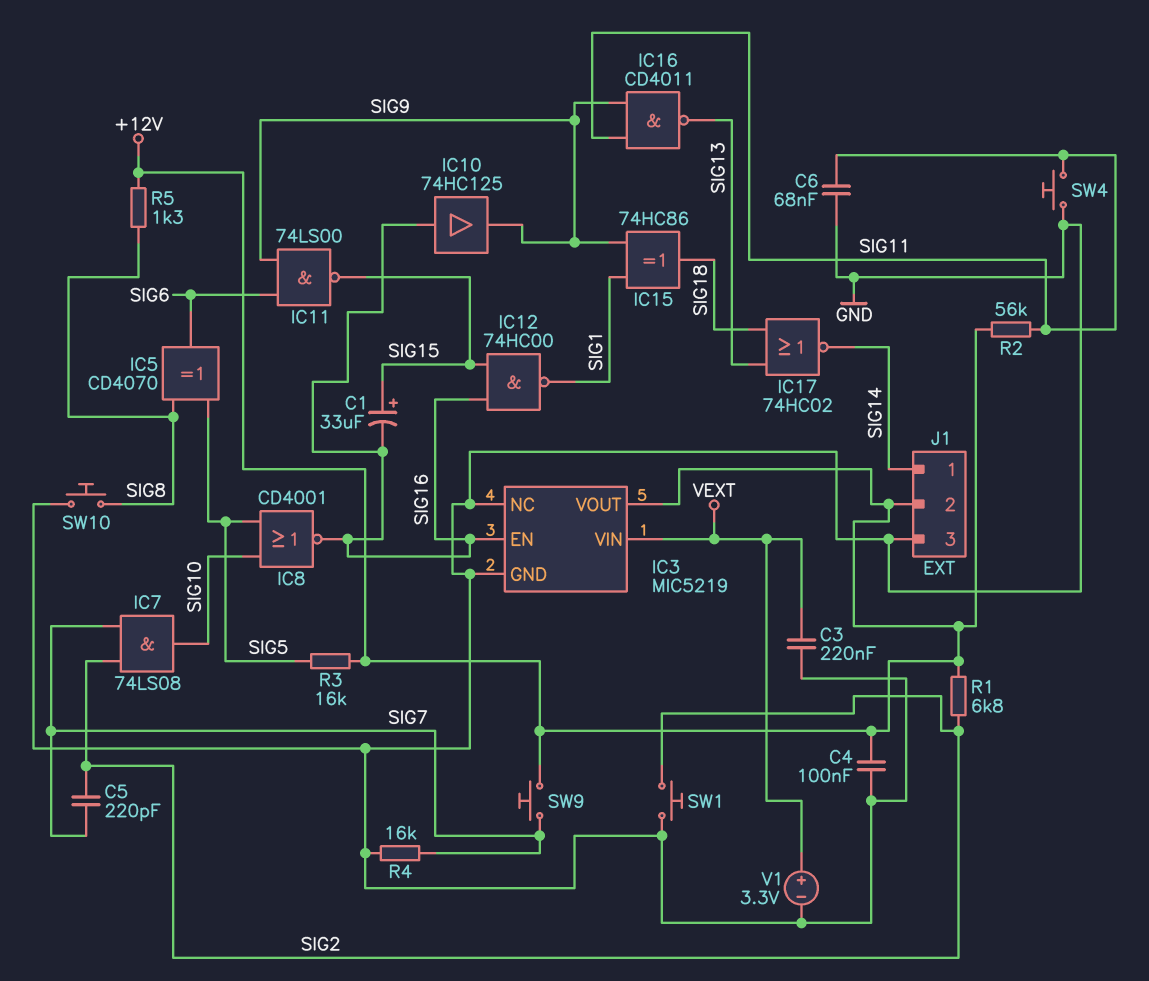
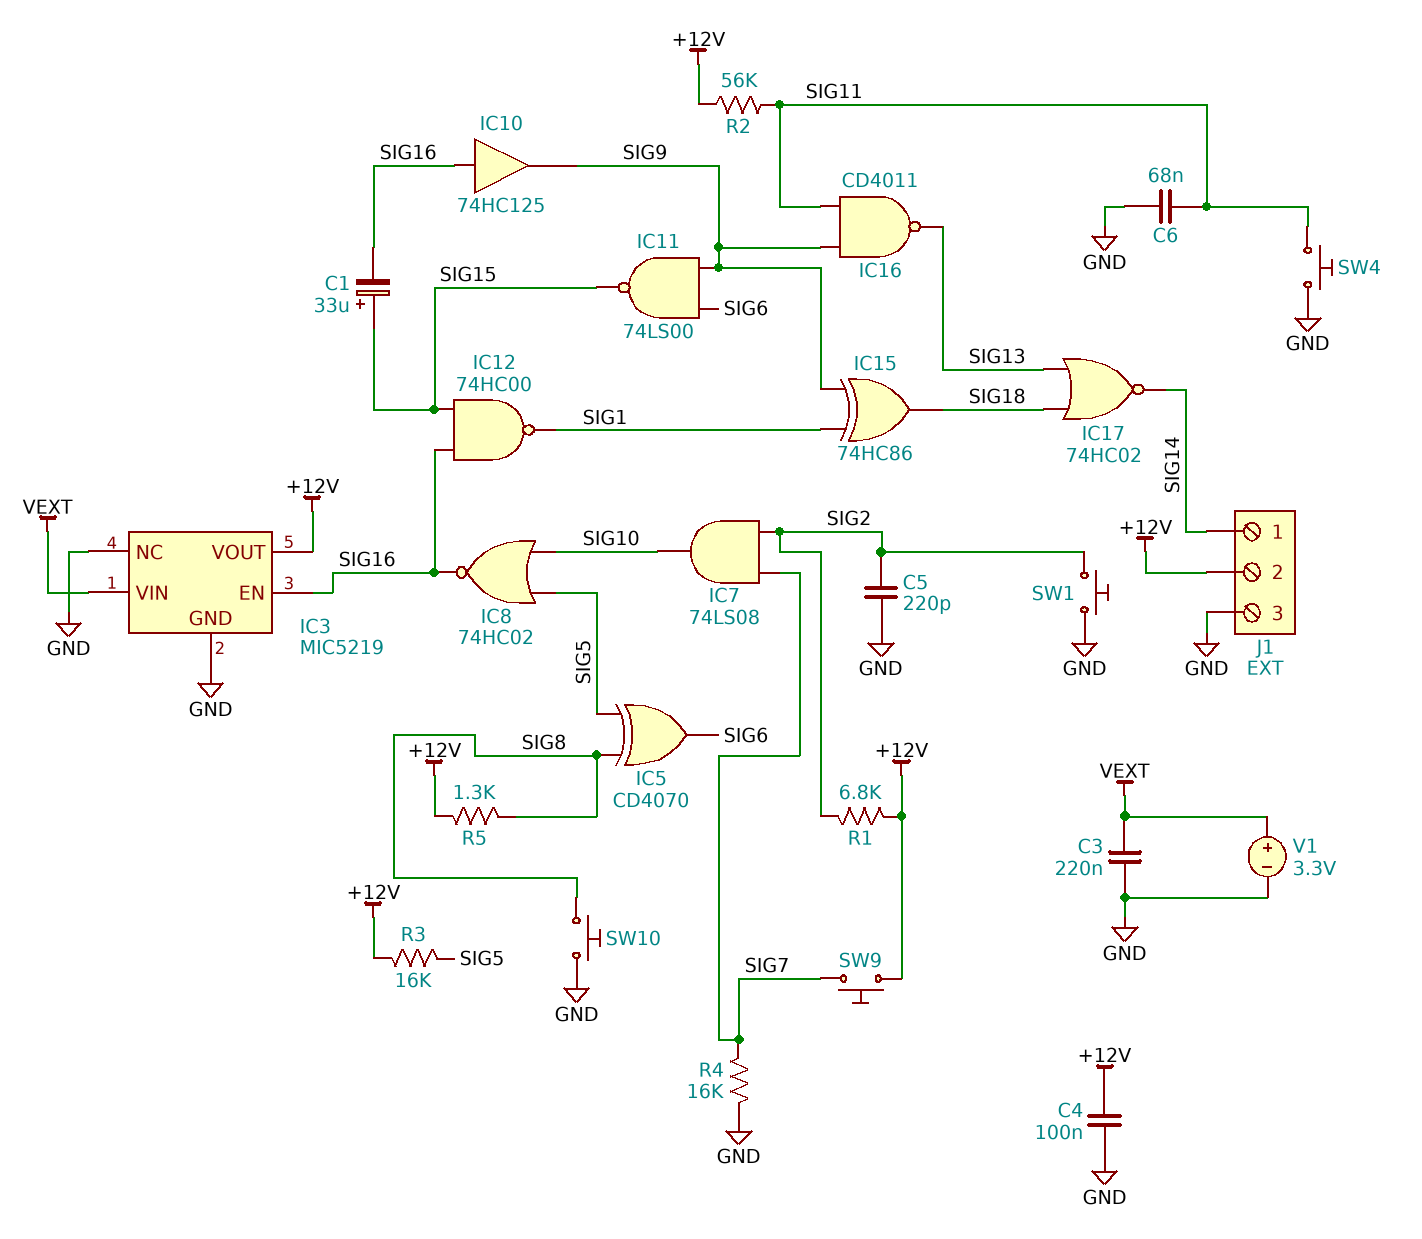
C5: 220pF (SIG2, SIG7) -> 220pF (GND, SIG2)
IC8: NOR CD4001 (in SIG5, in SIG10, out SIG16) -> NOR 74HC02 (in SIG5, in SIG10, out SIG16)

